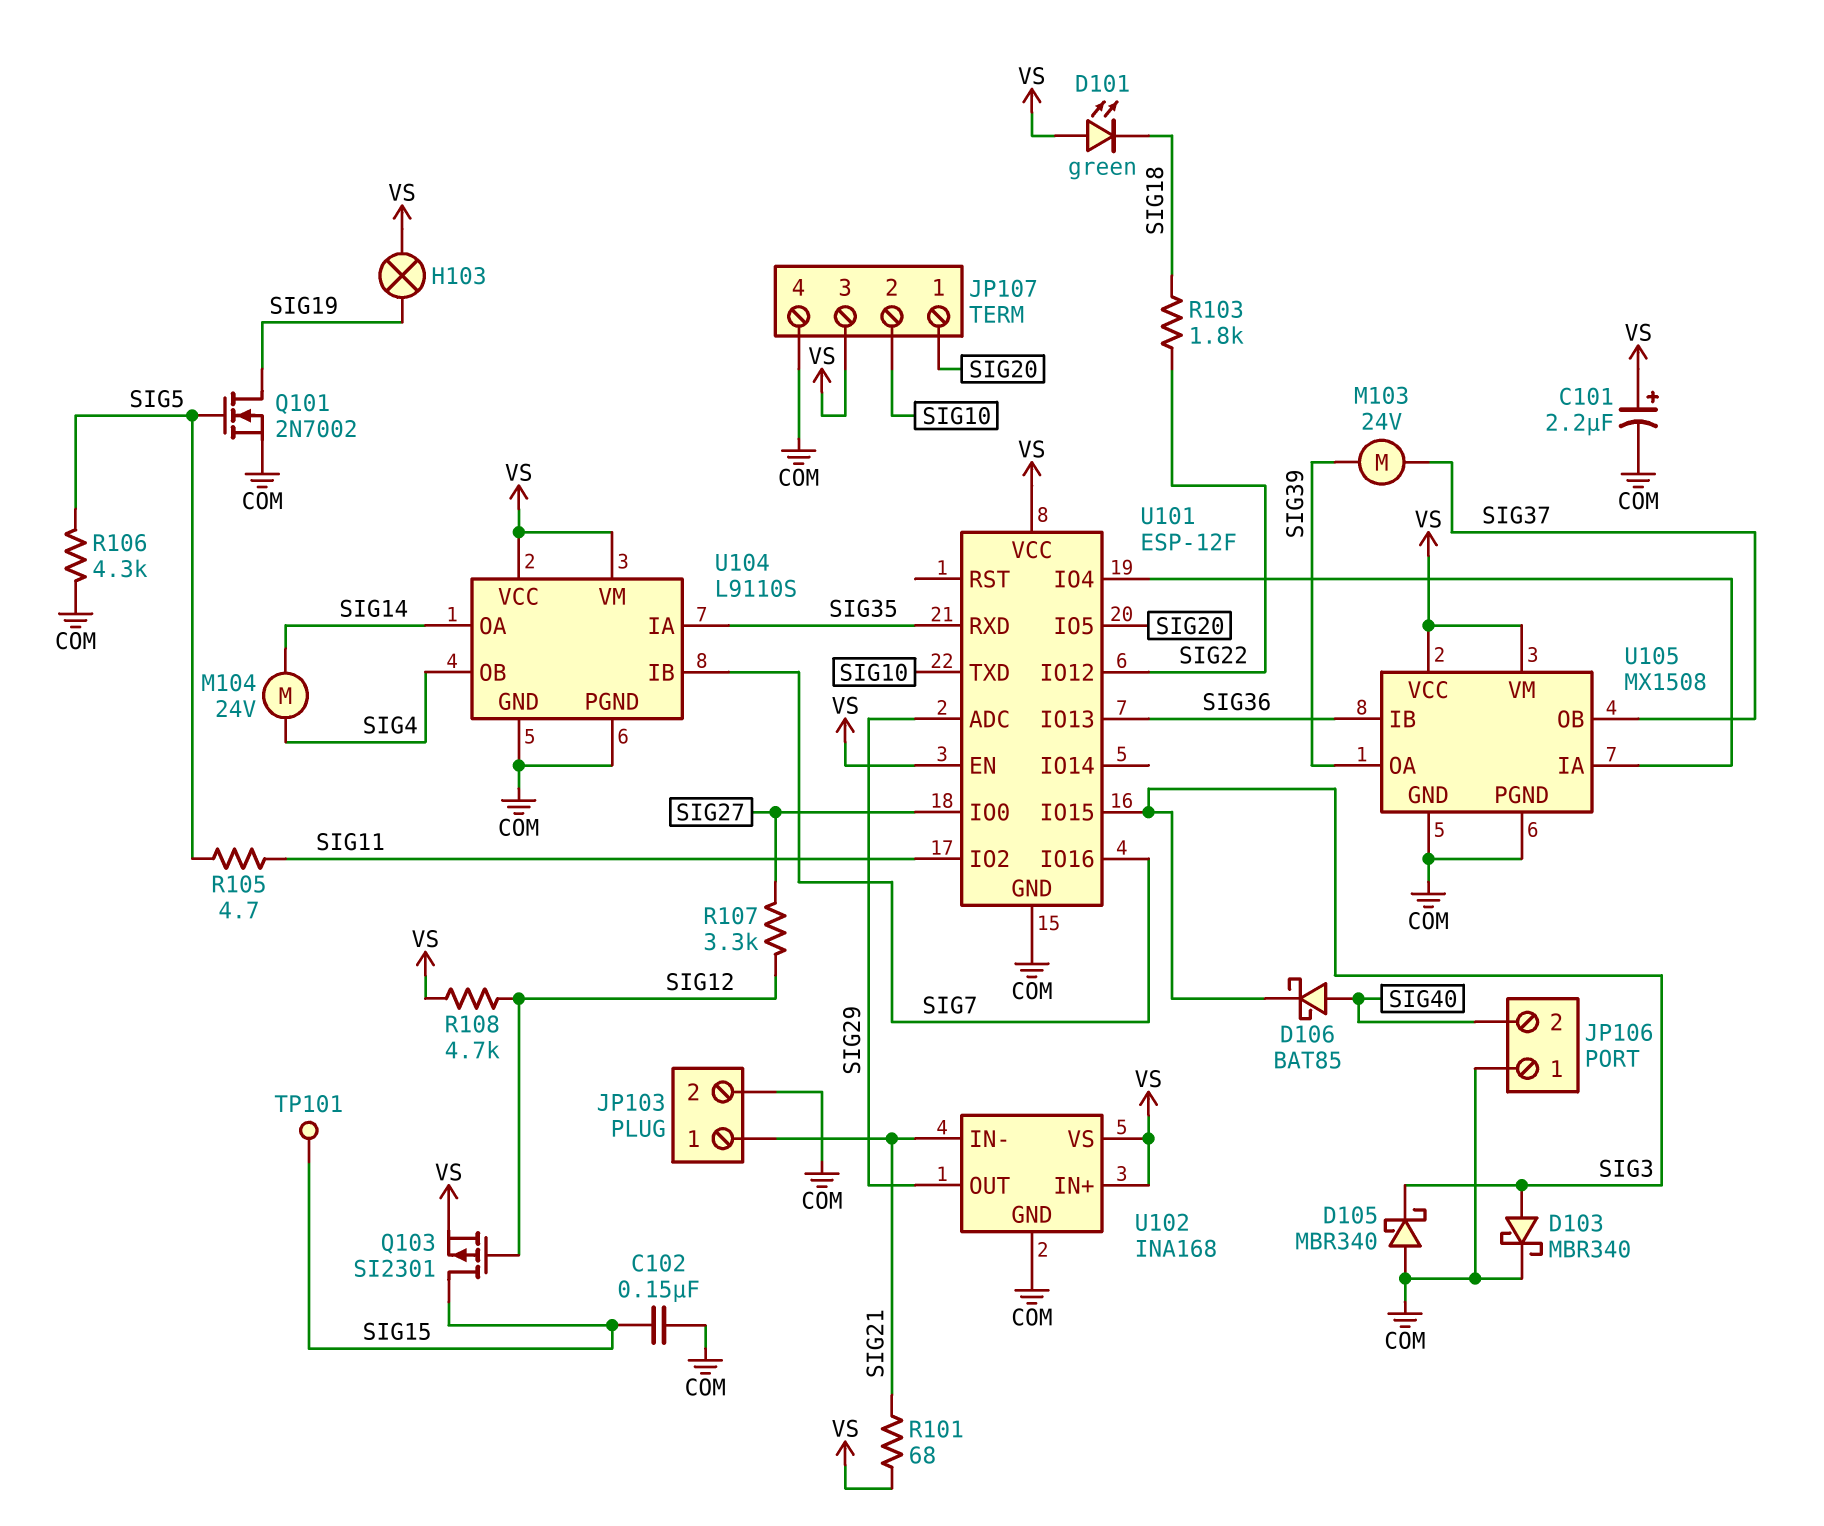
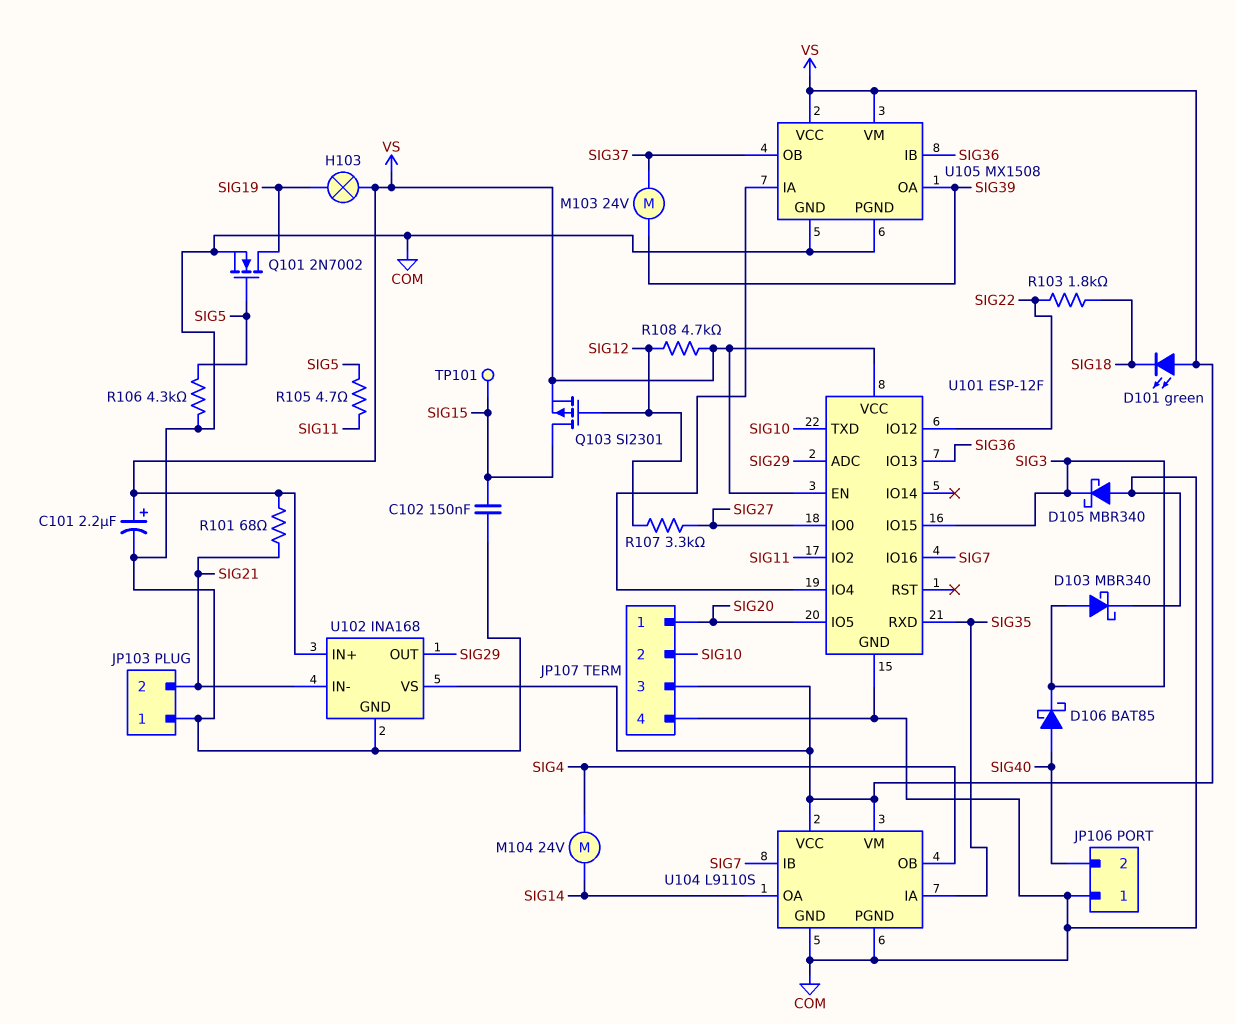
JP103 pin 1: SIG21 -> COM
JP103 pin 2: COM -> SIG21

